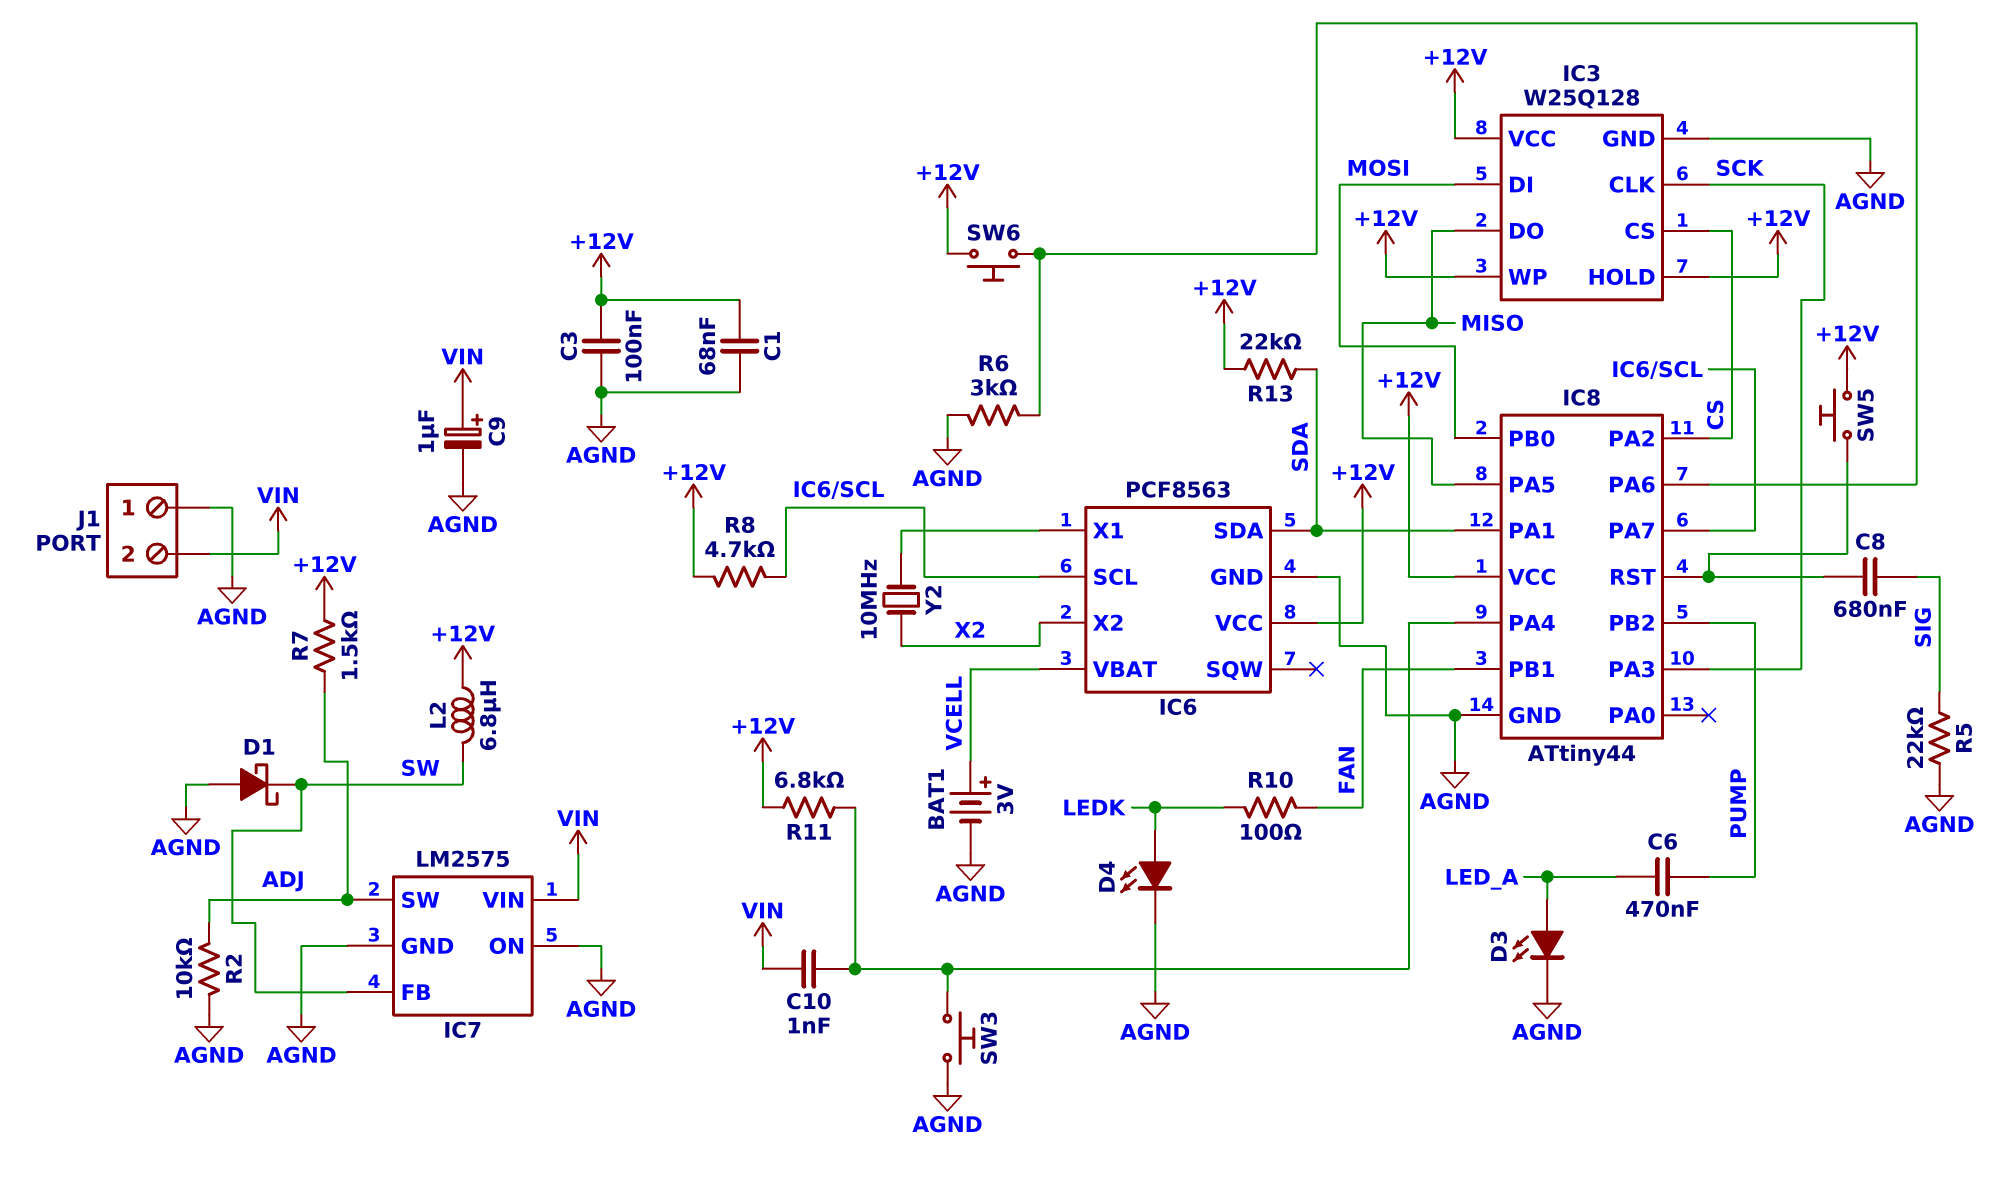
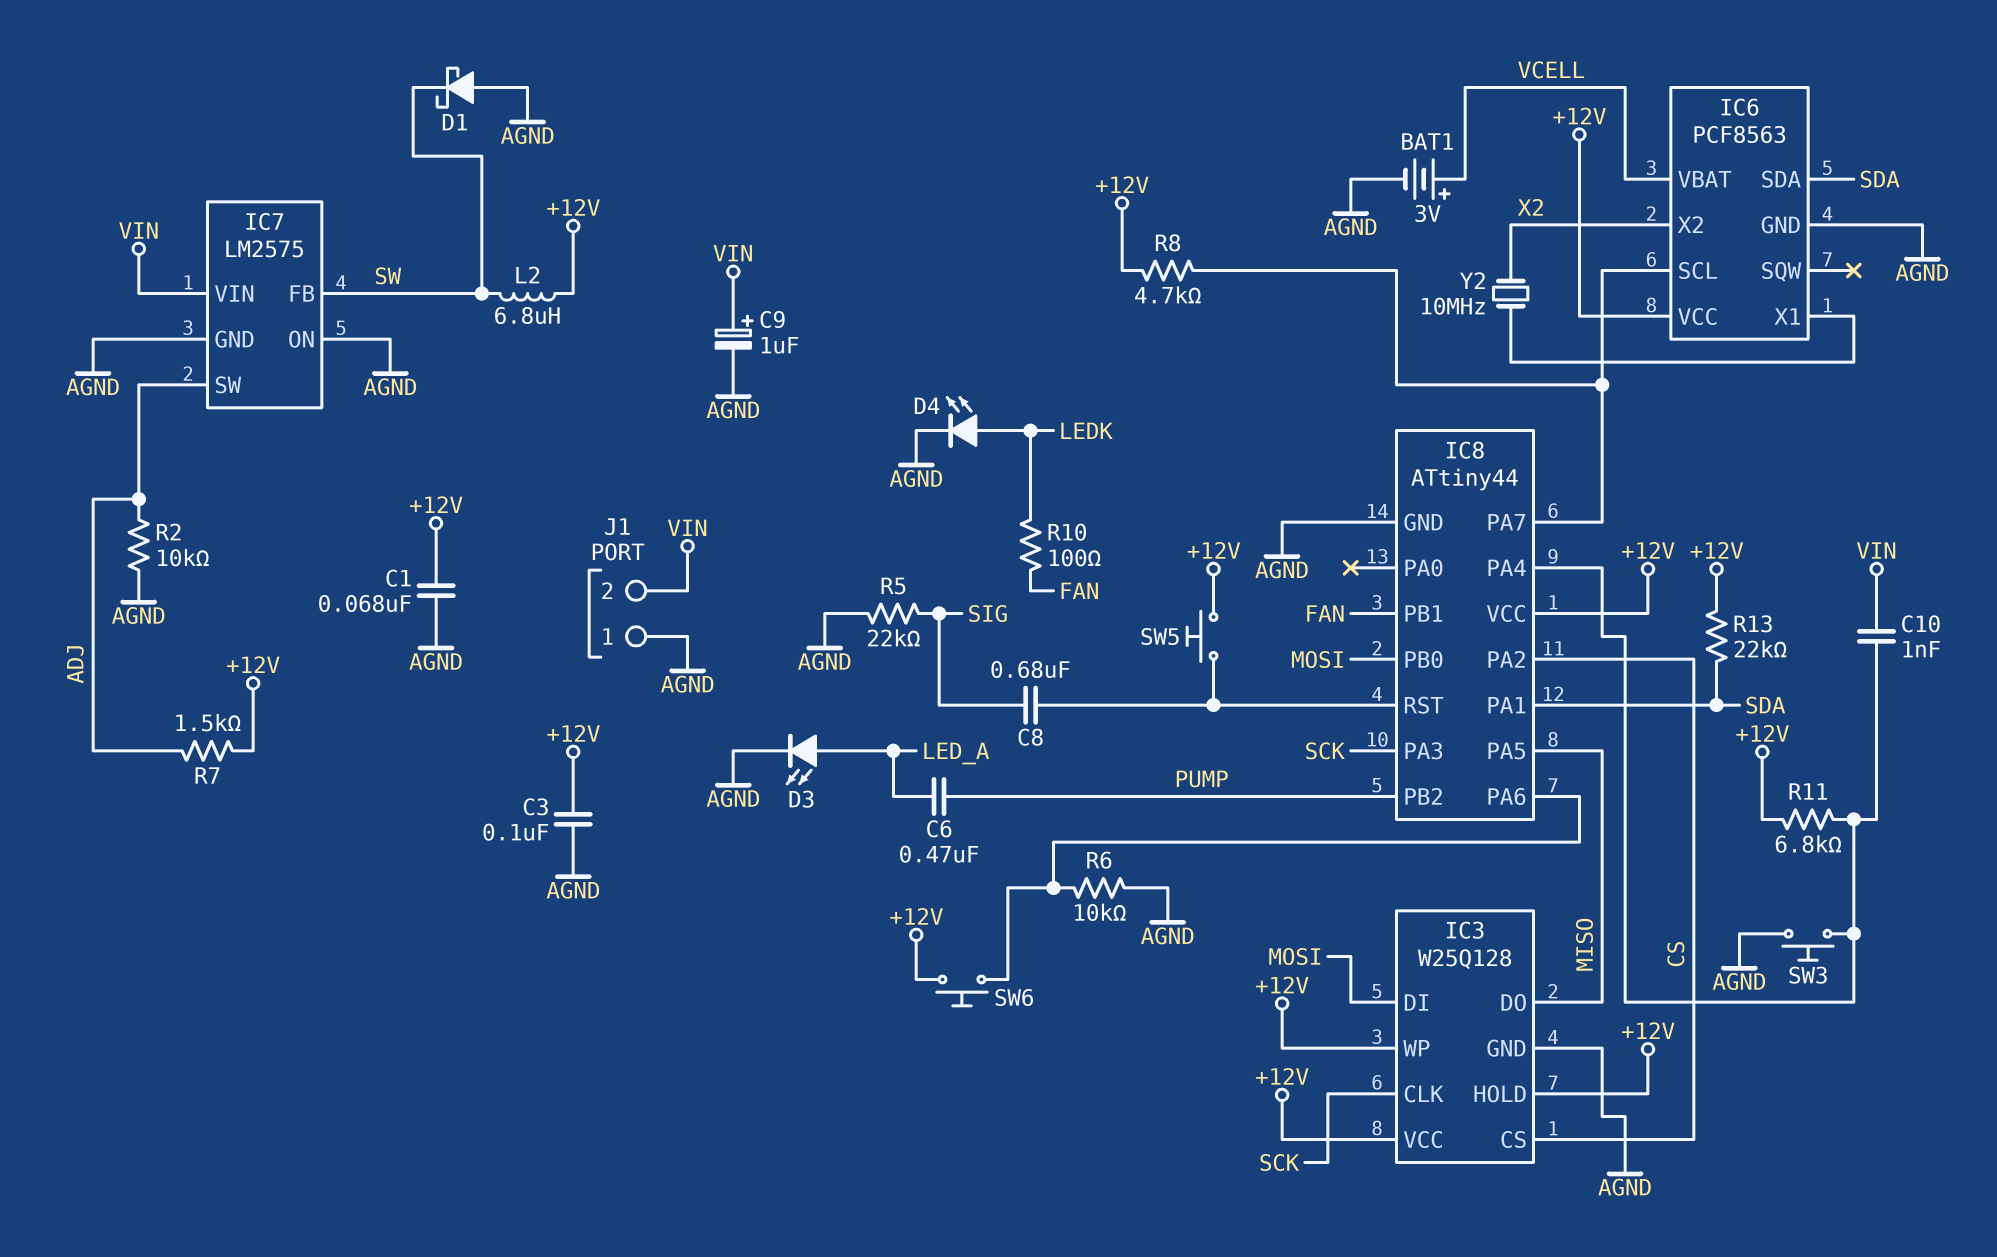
R6: 3k (AGND, IC8/PA6) -> 10k (AGND, IC8/PA6)

